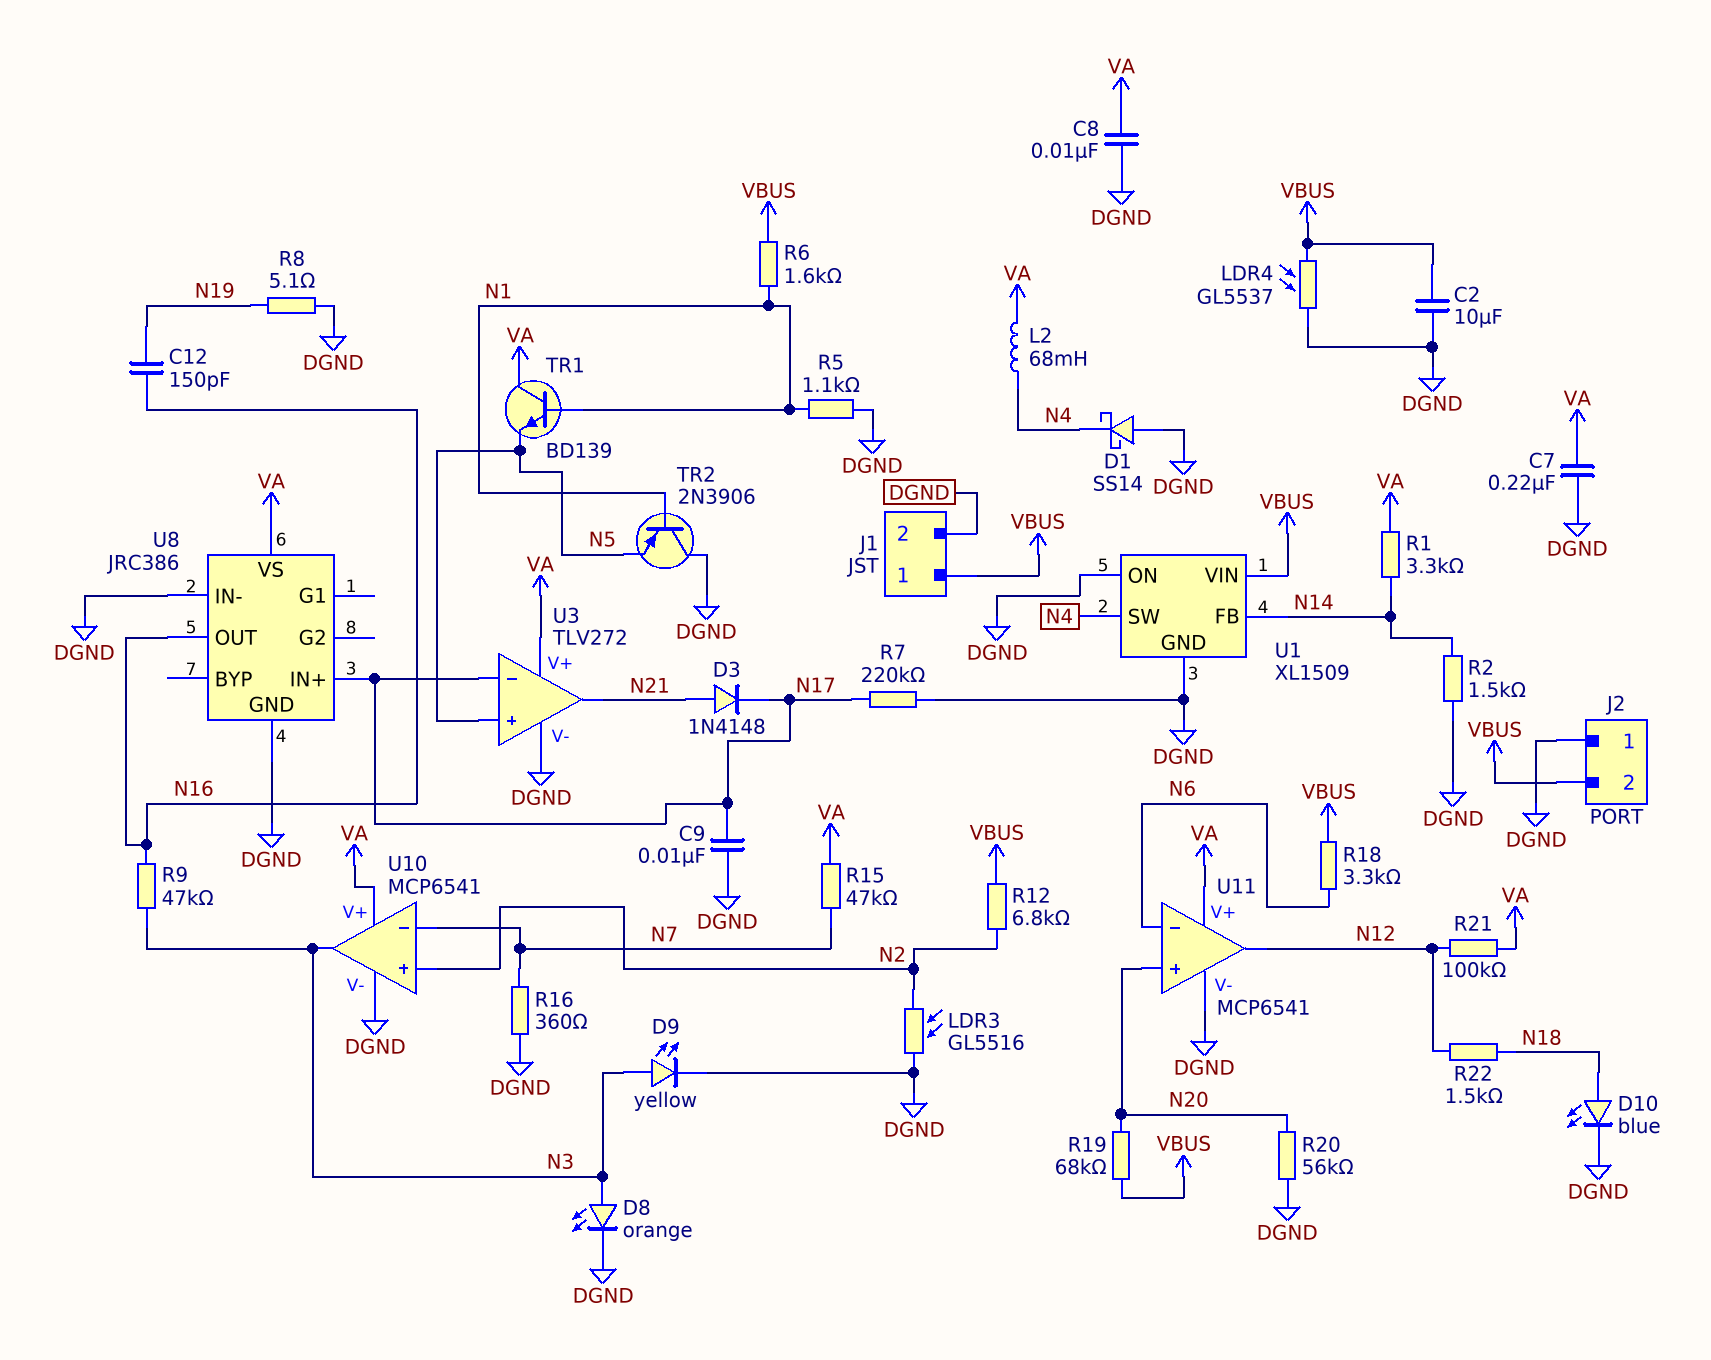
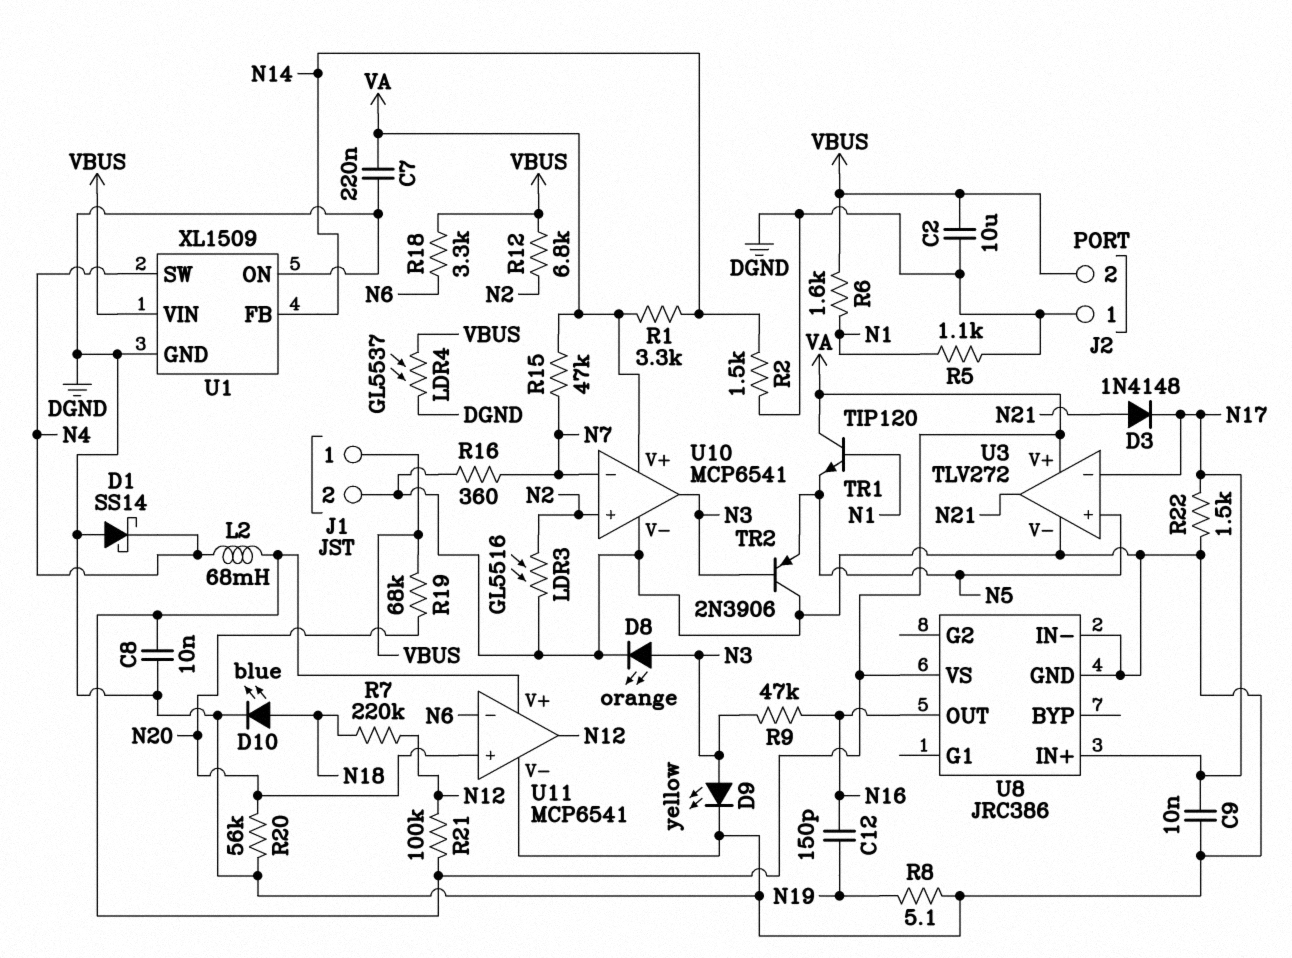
R7: 220k (DGND, N17) -> 220k (N12, N18)
R22: 1.5k (N12, N18) -> 1.5k (DGND, N17)
TR1: NPN BD139 (B N1, C VA, E N5) -> NPN TIP120 (B N1, C VA, E N5)
TR2: PNP 2N3906 (B N1, C DGND, E N5) -> PNP 2N3906 (B N3, C DGND, E N5)

